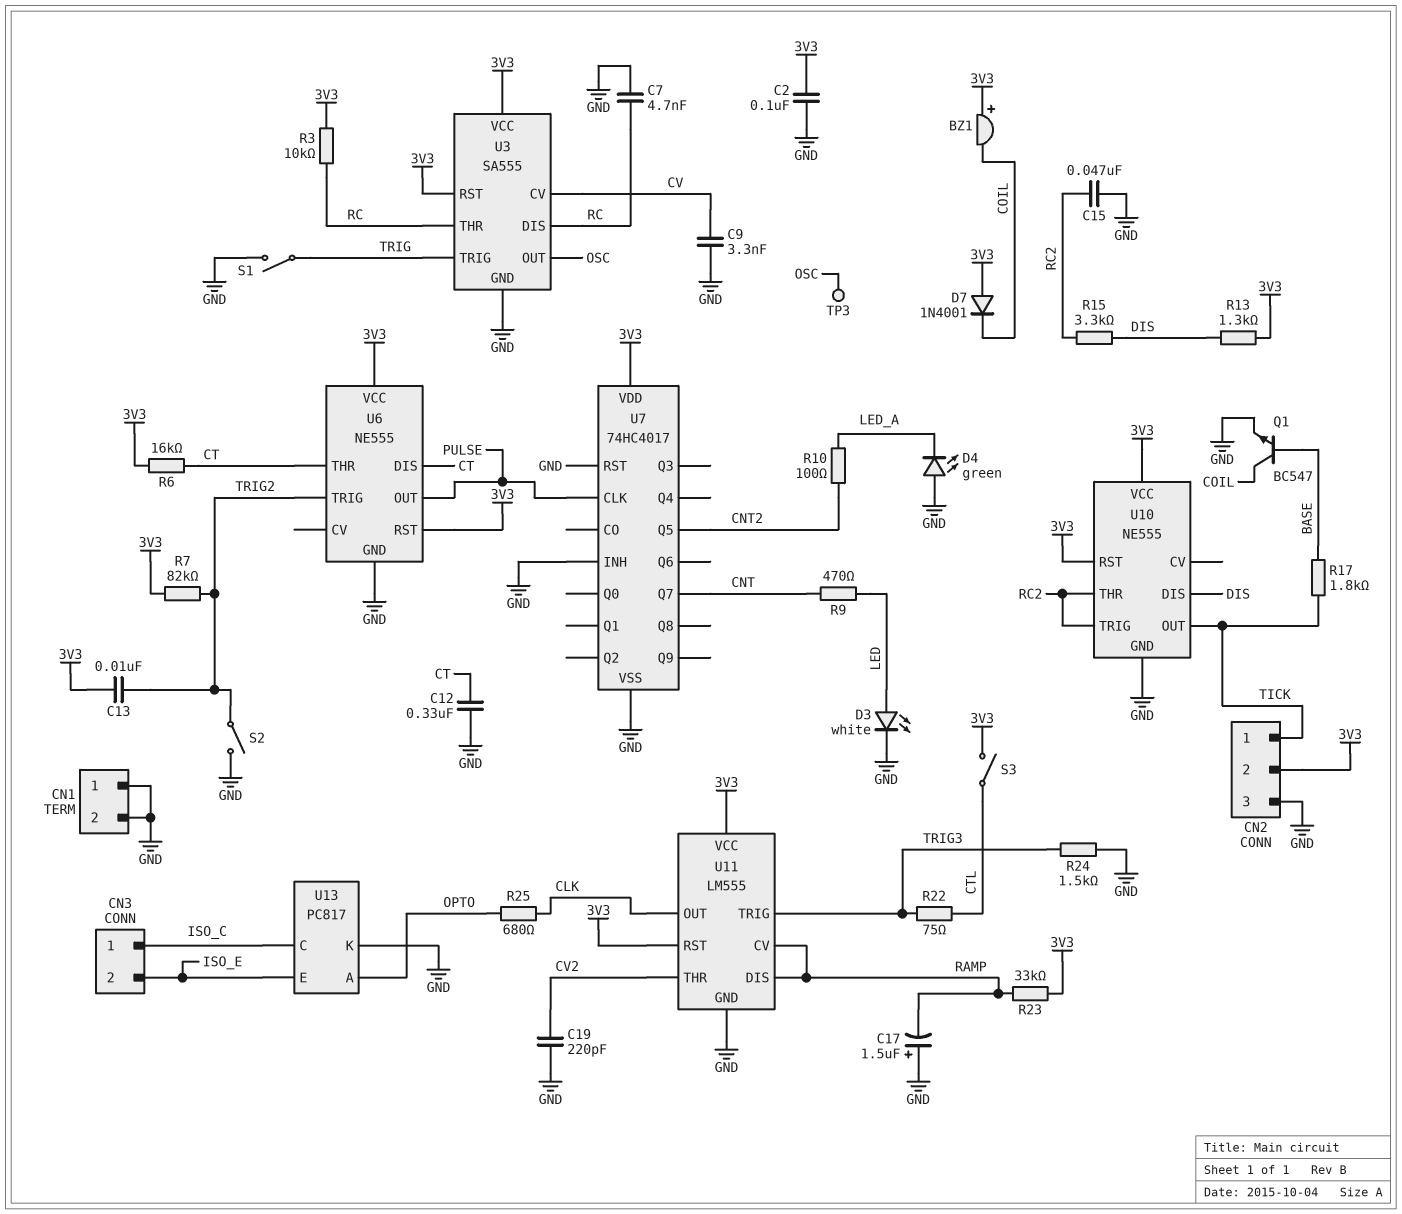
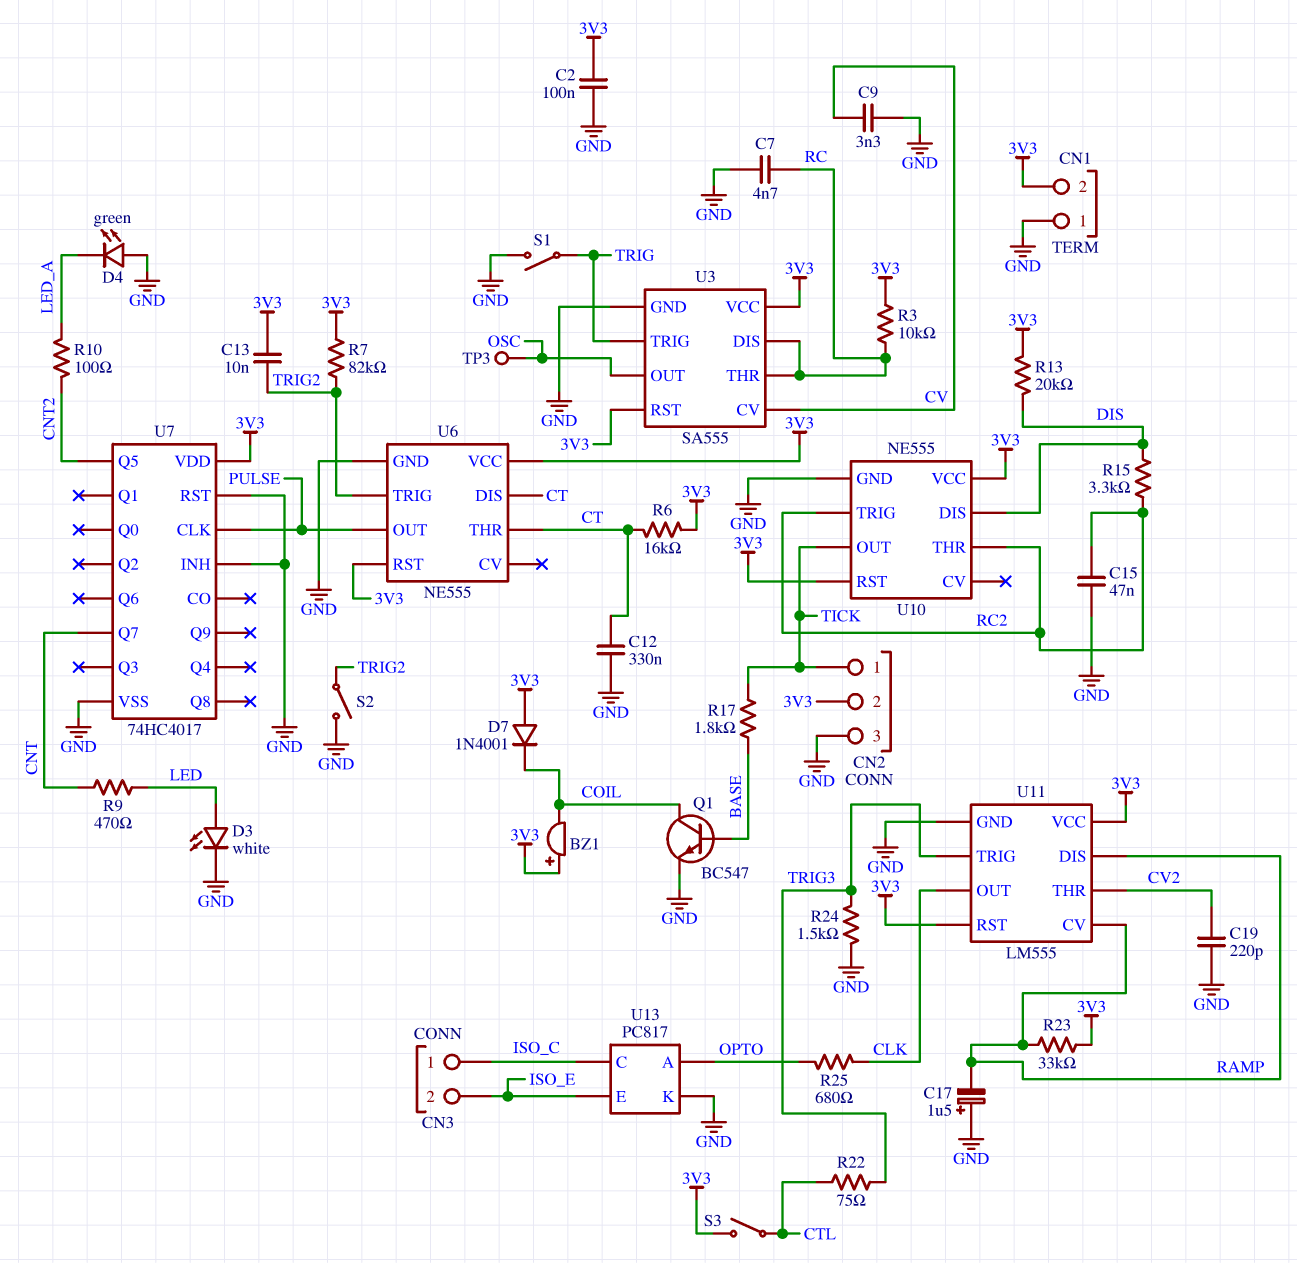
CN1 pin 2: GND -> 3V3
R13: 1.3k (3V3, DIS) -> 20k (3V3, DIS)

